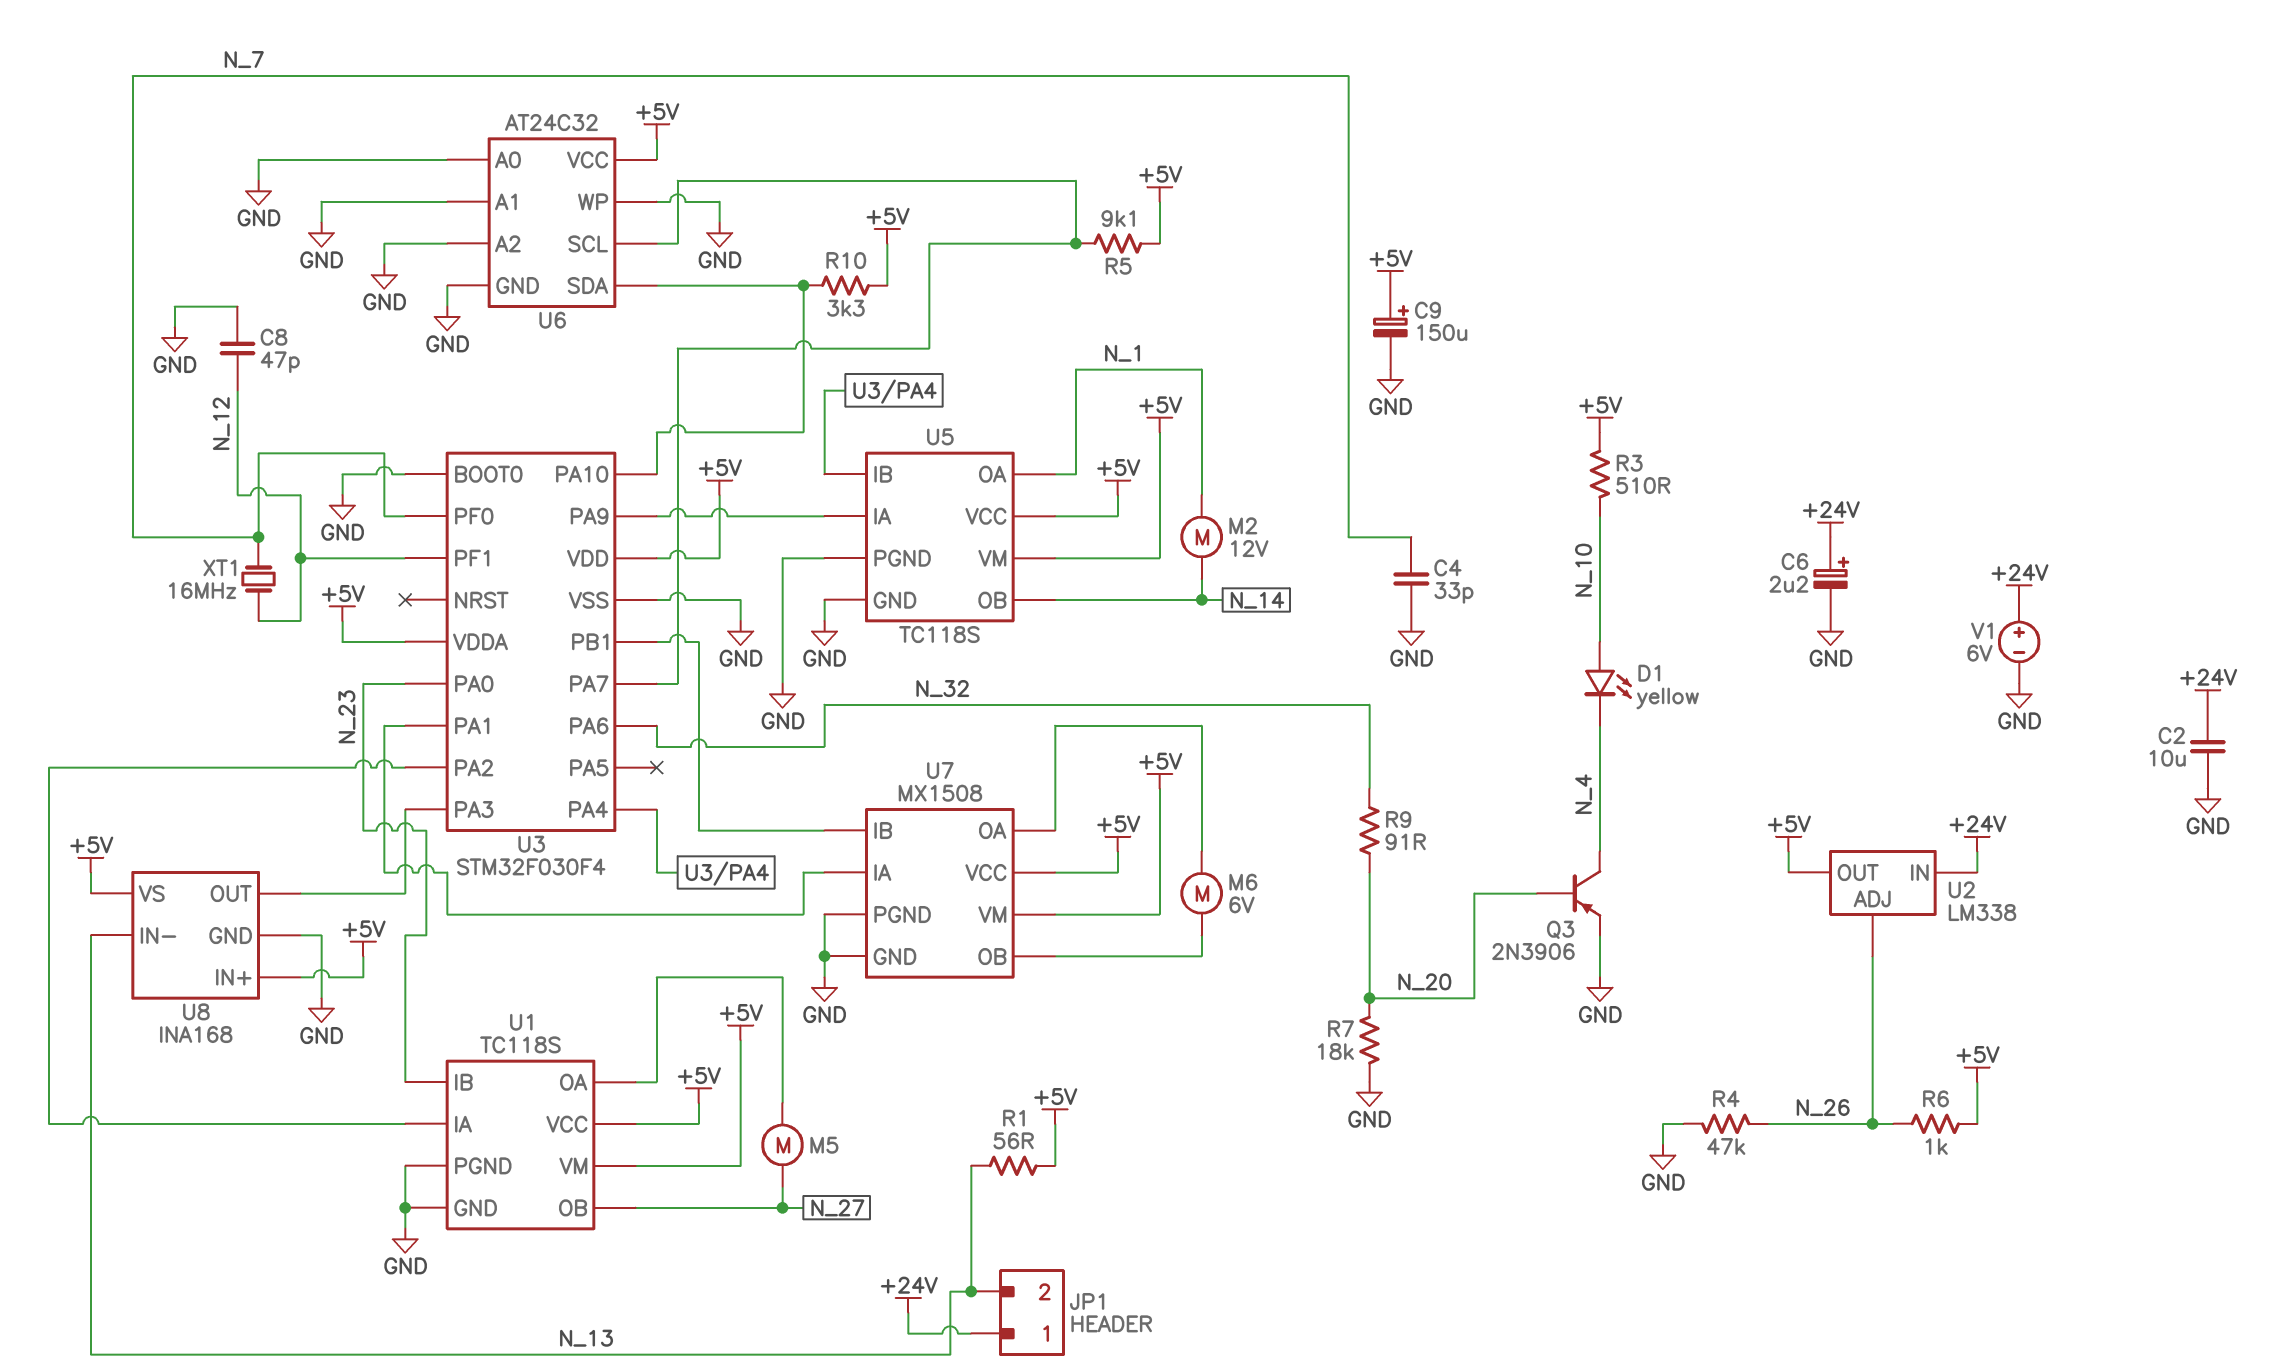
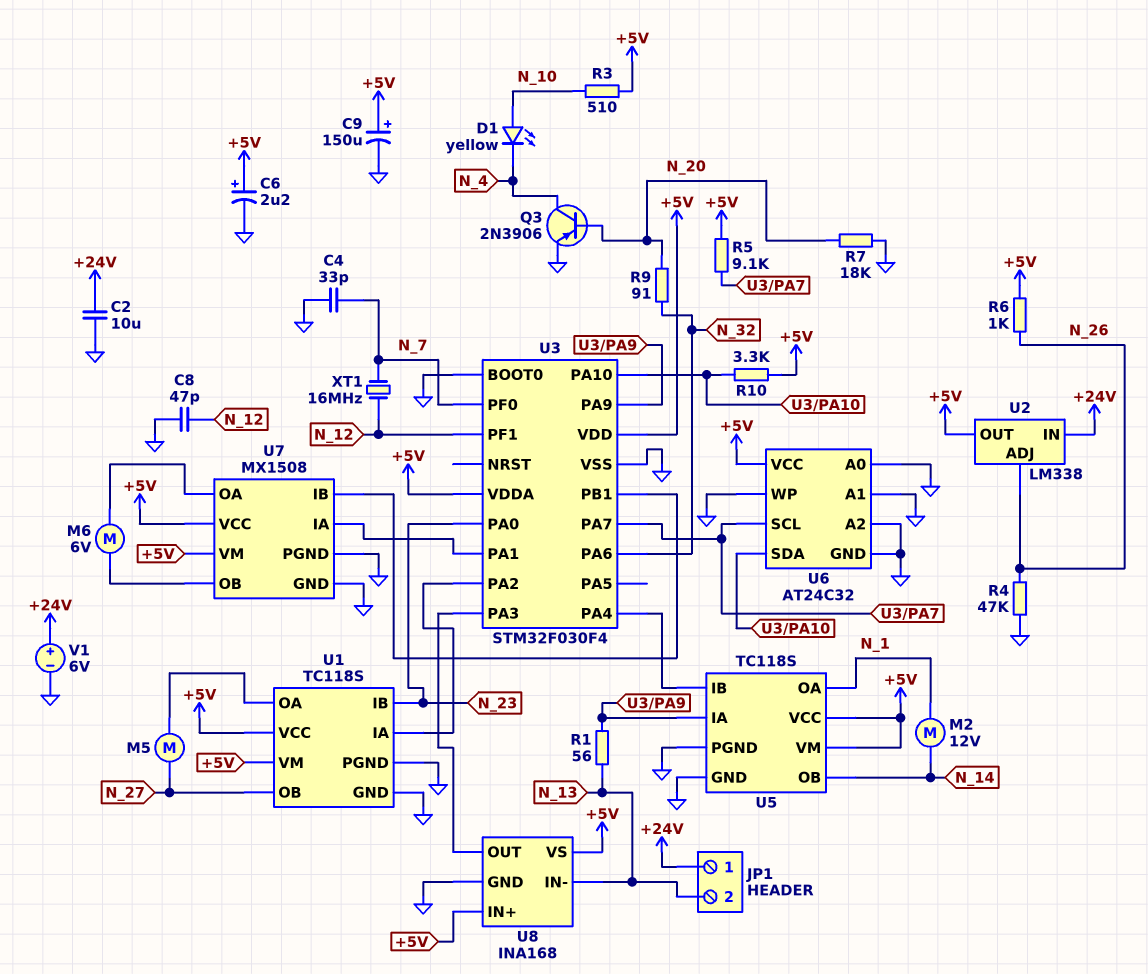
C6: 2.2uF (plus +24V, minus GND) -> 2.2uF (plus +5V, minus GND)
R1: 56 (+5V, N_13) -> 56 (N_13, U3/PA9)

